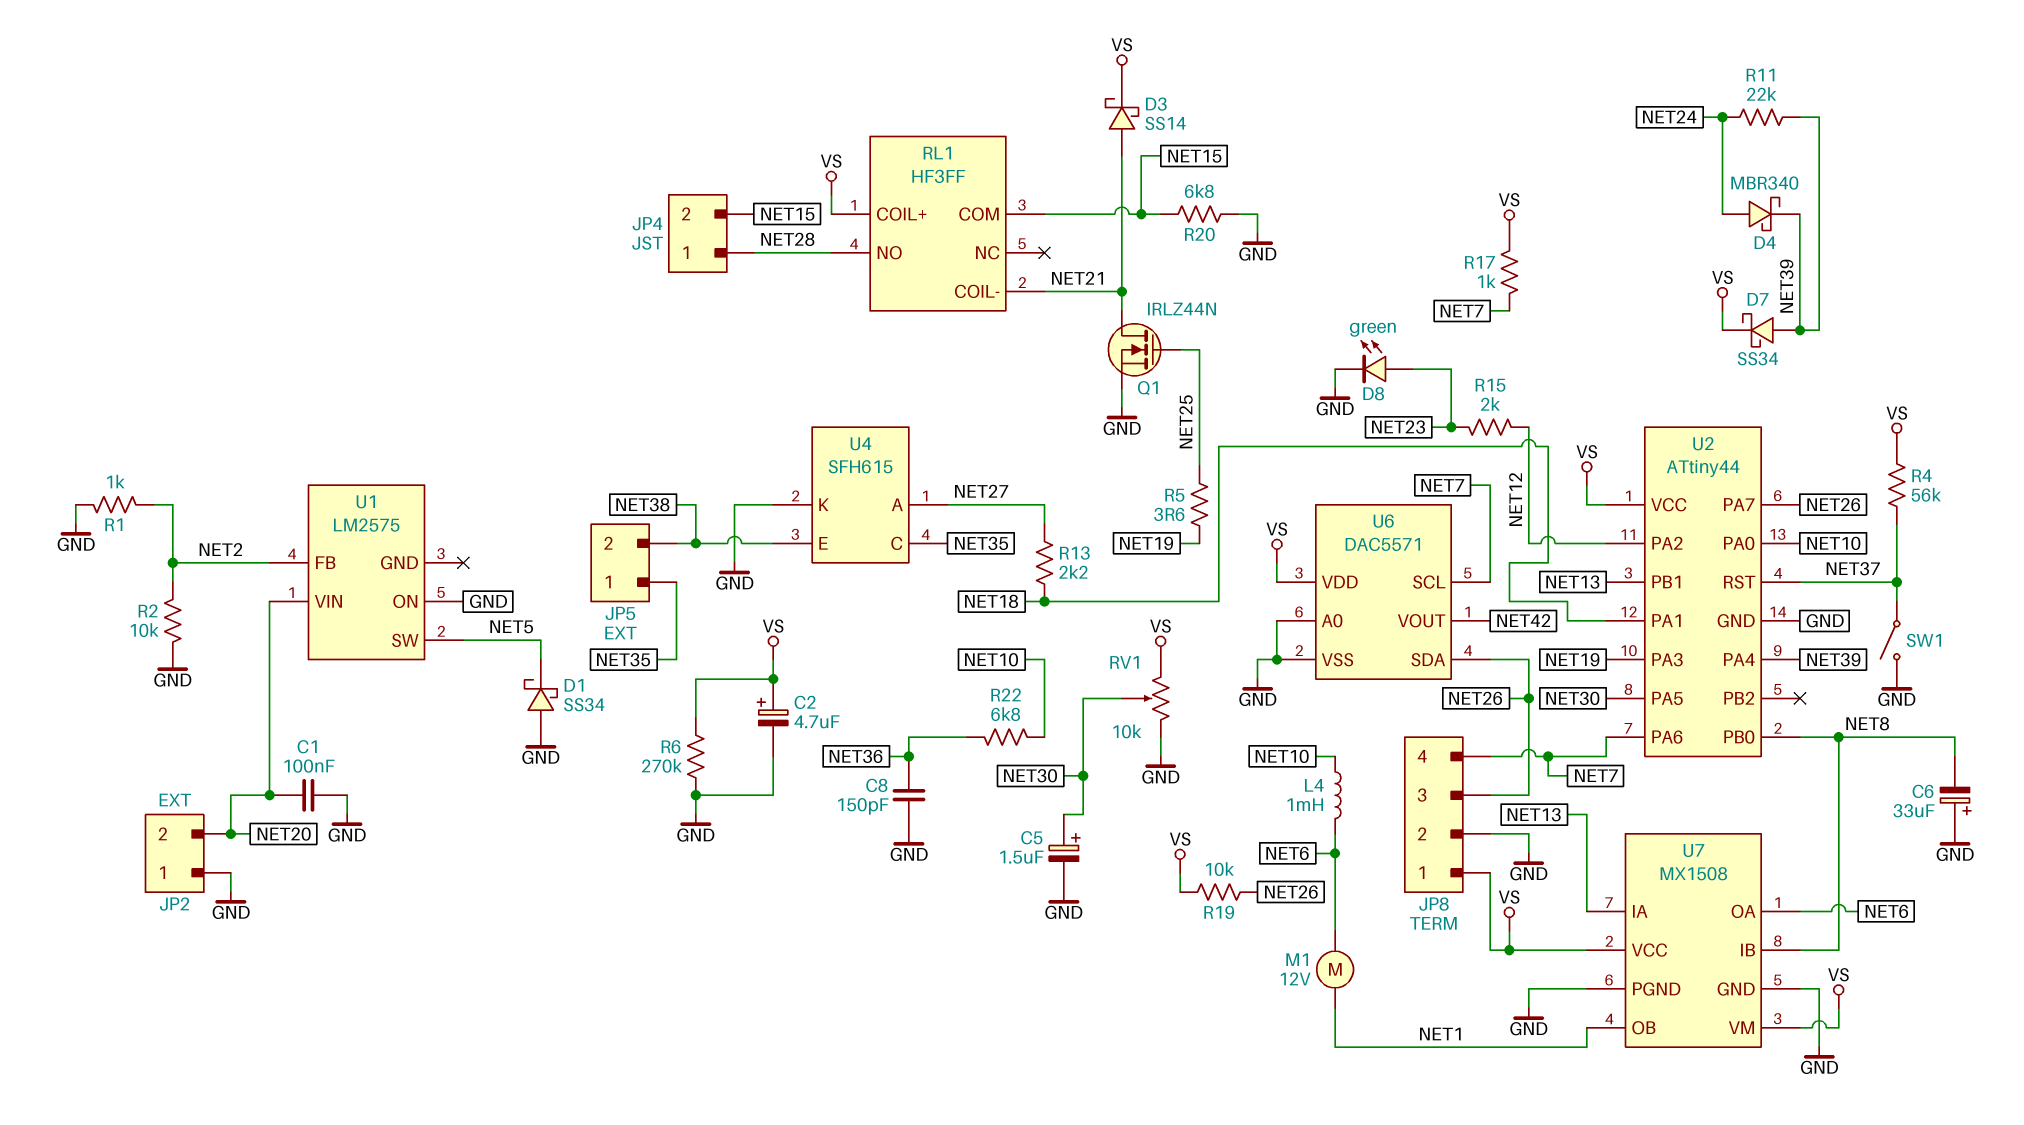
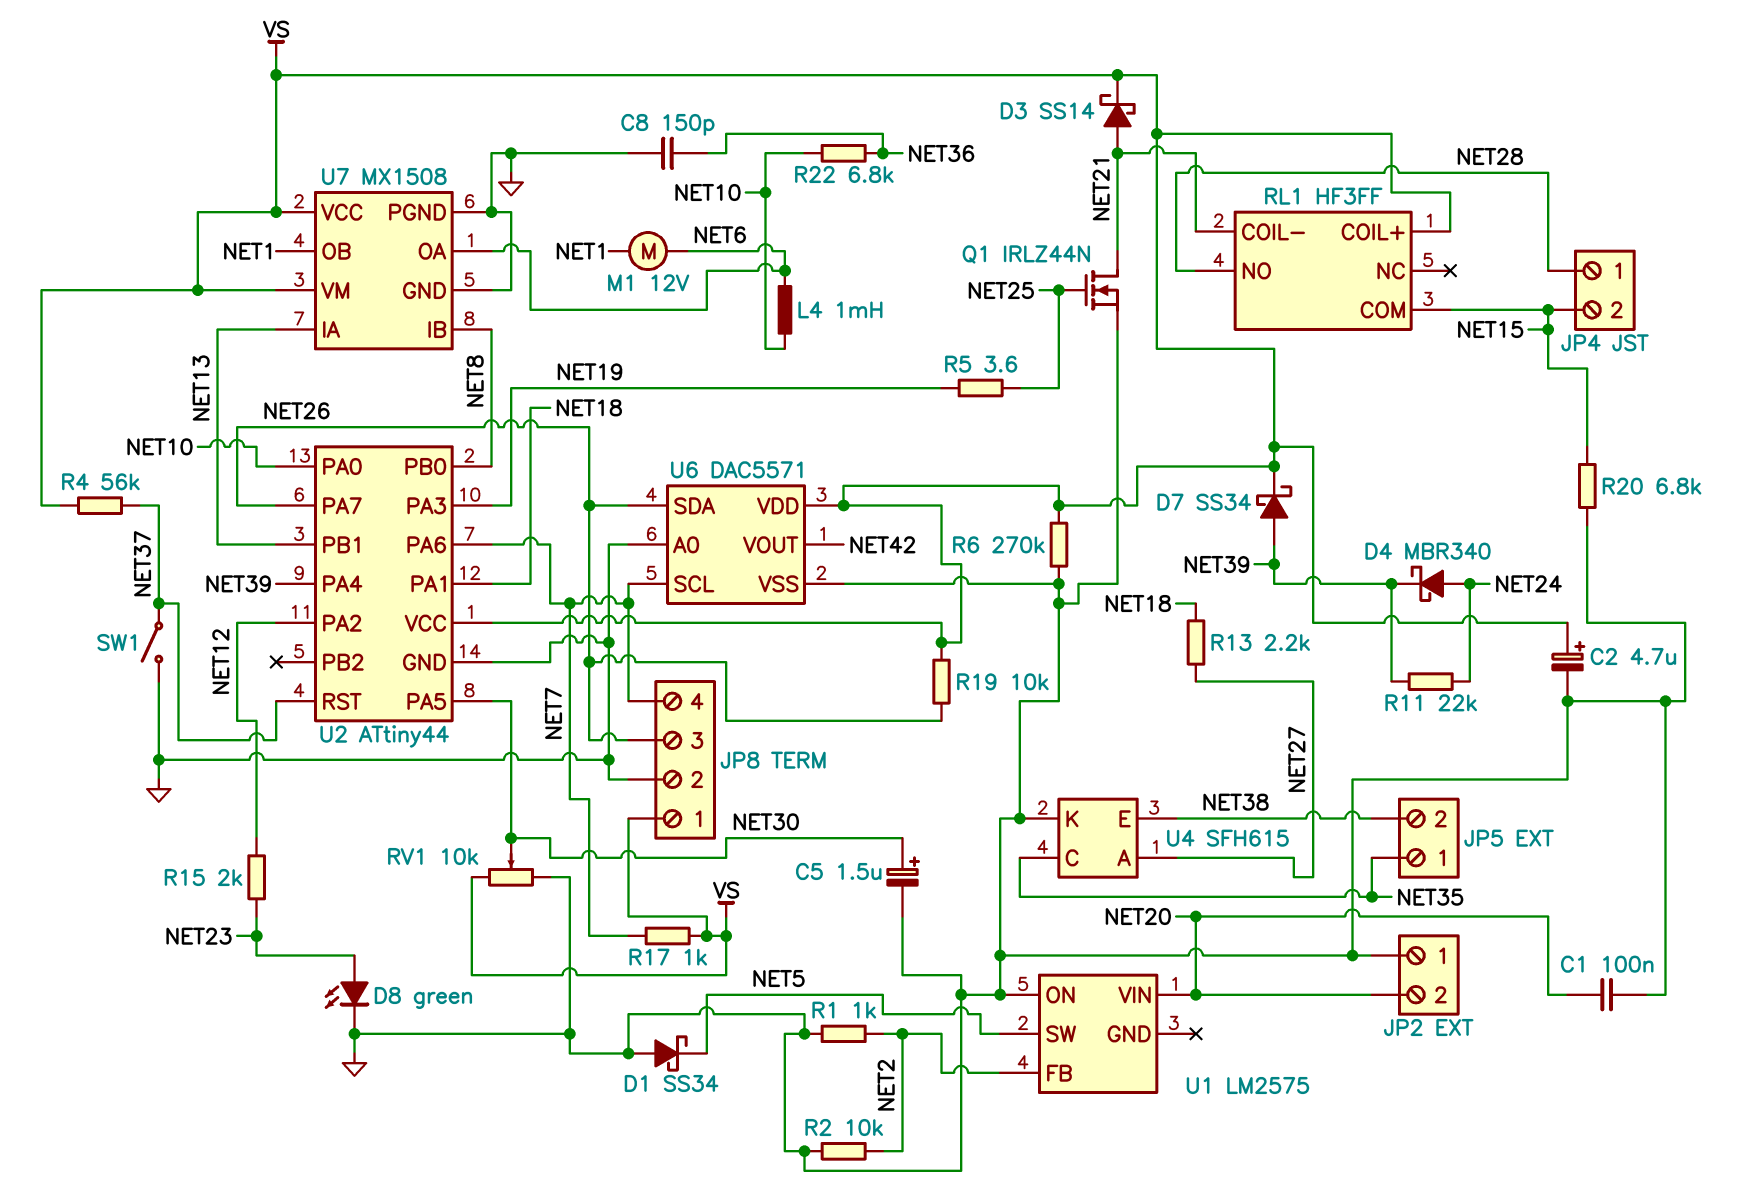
C6: 33uF (plus GND, minus NET8) -> none

